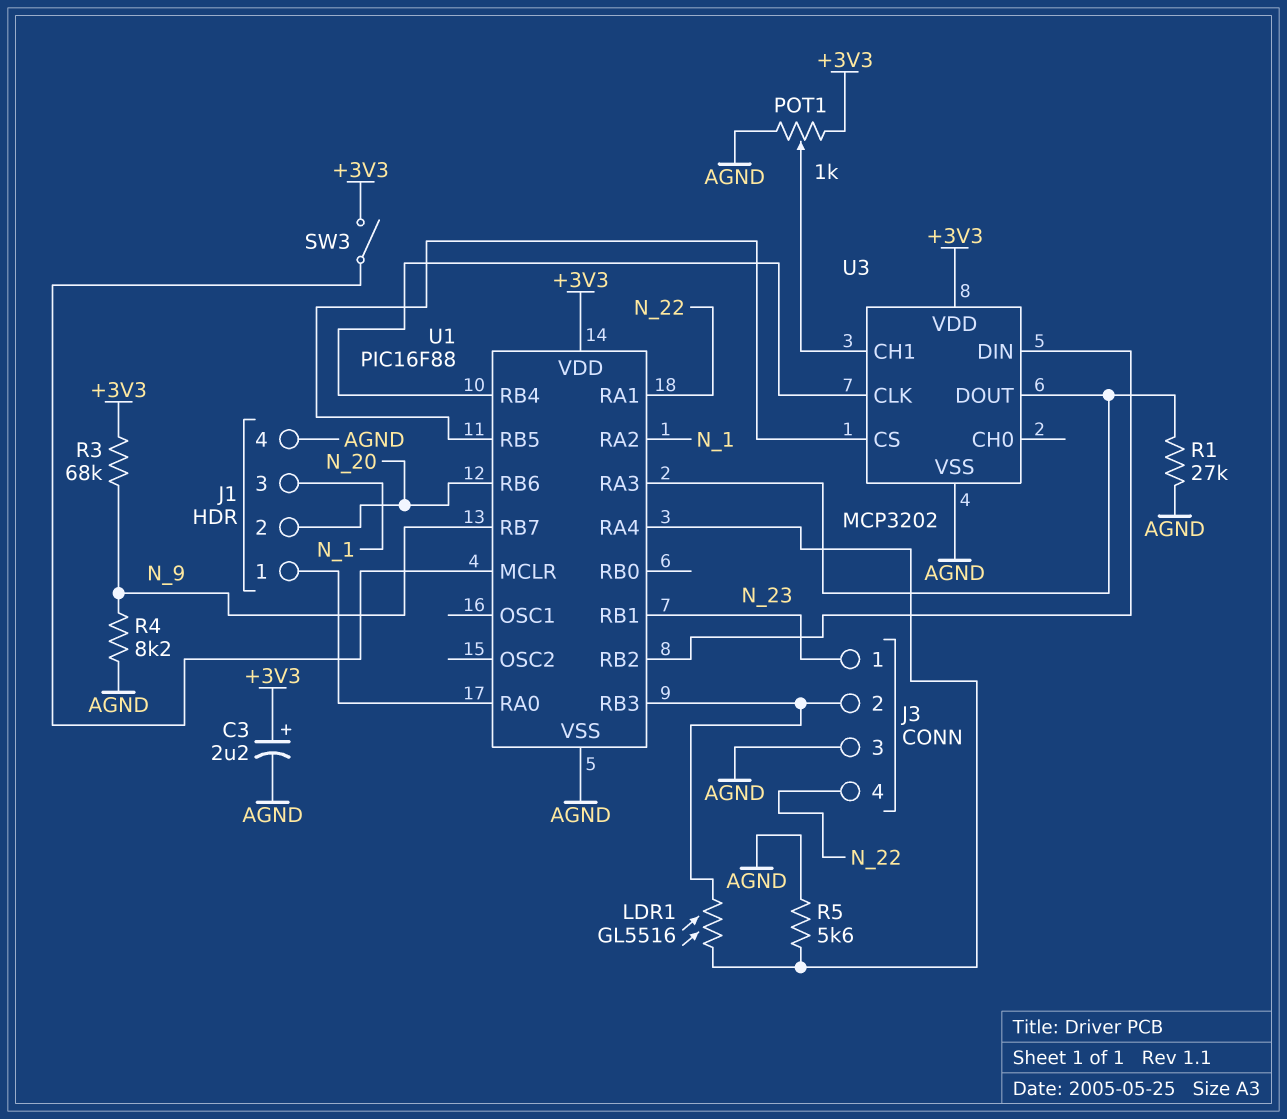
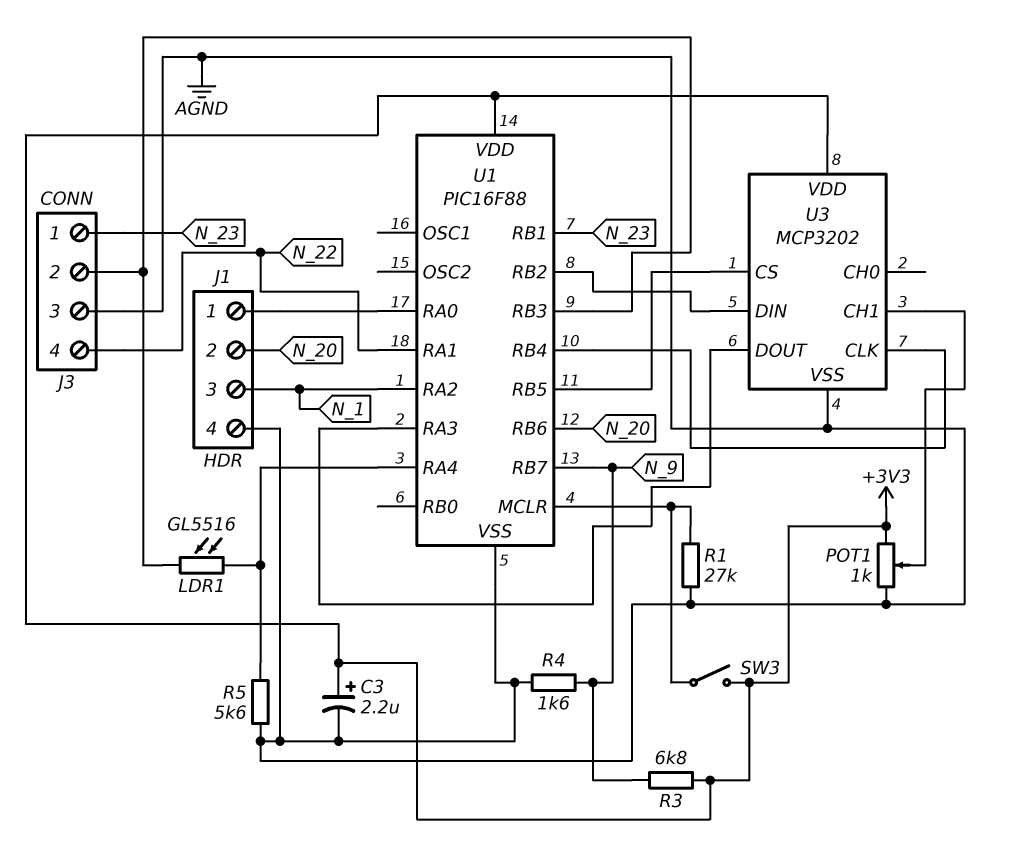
R1: 27k (AGND, U1/RA3) -> 27k (AGND, U1/MCLR)
R3: 68k (+3V3, N_9) -> 6.8k (+3V3, N_9)
R4: 8.2k (AGND, N_9) -> 1.6k (AGND, N_9)

